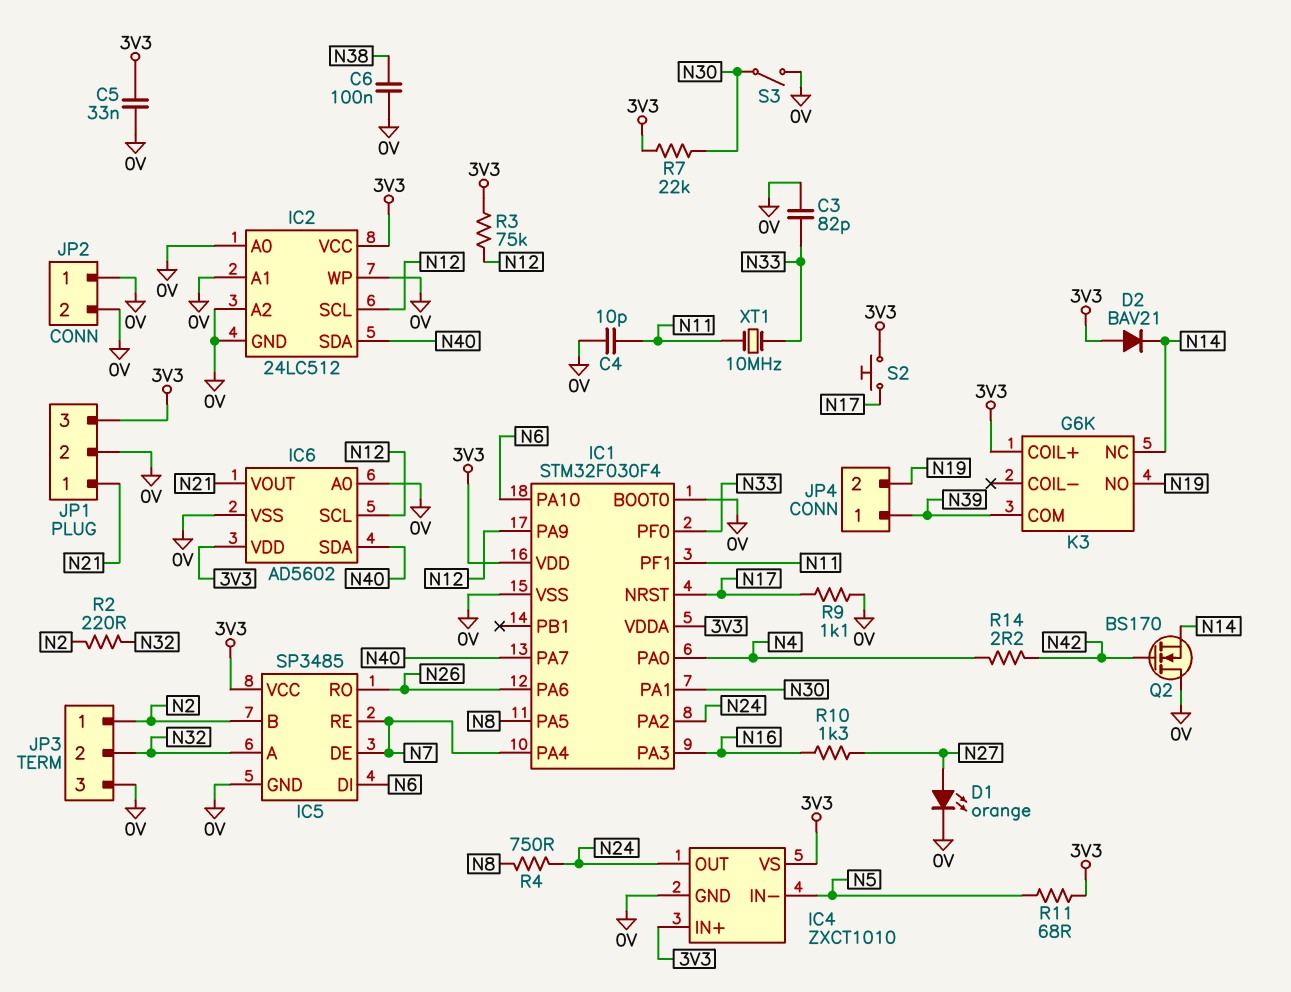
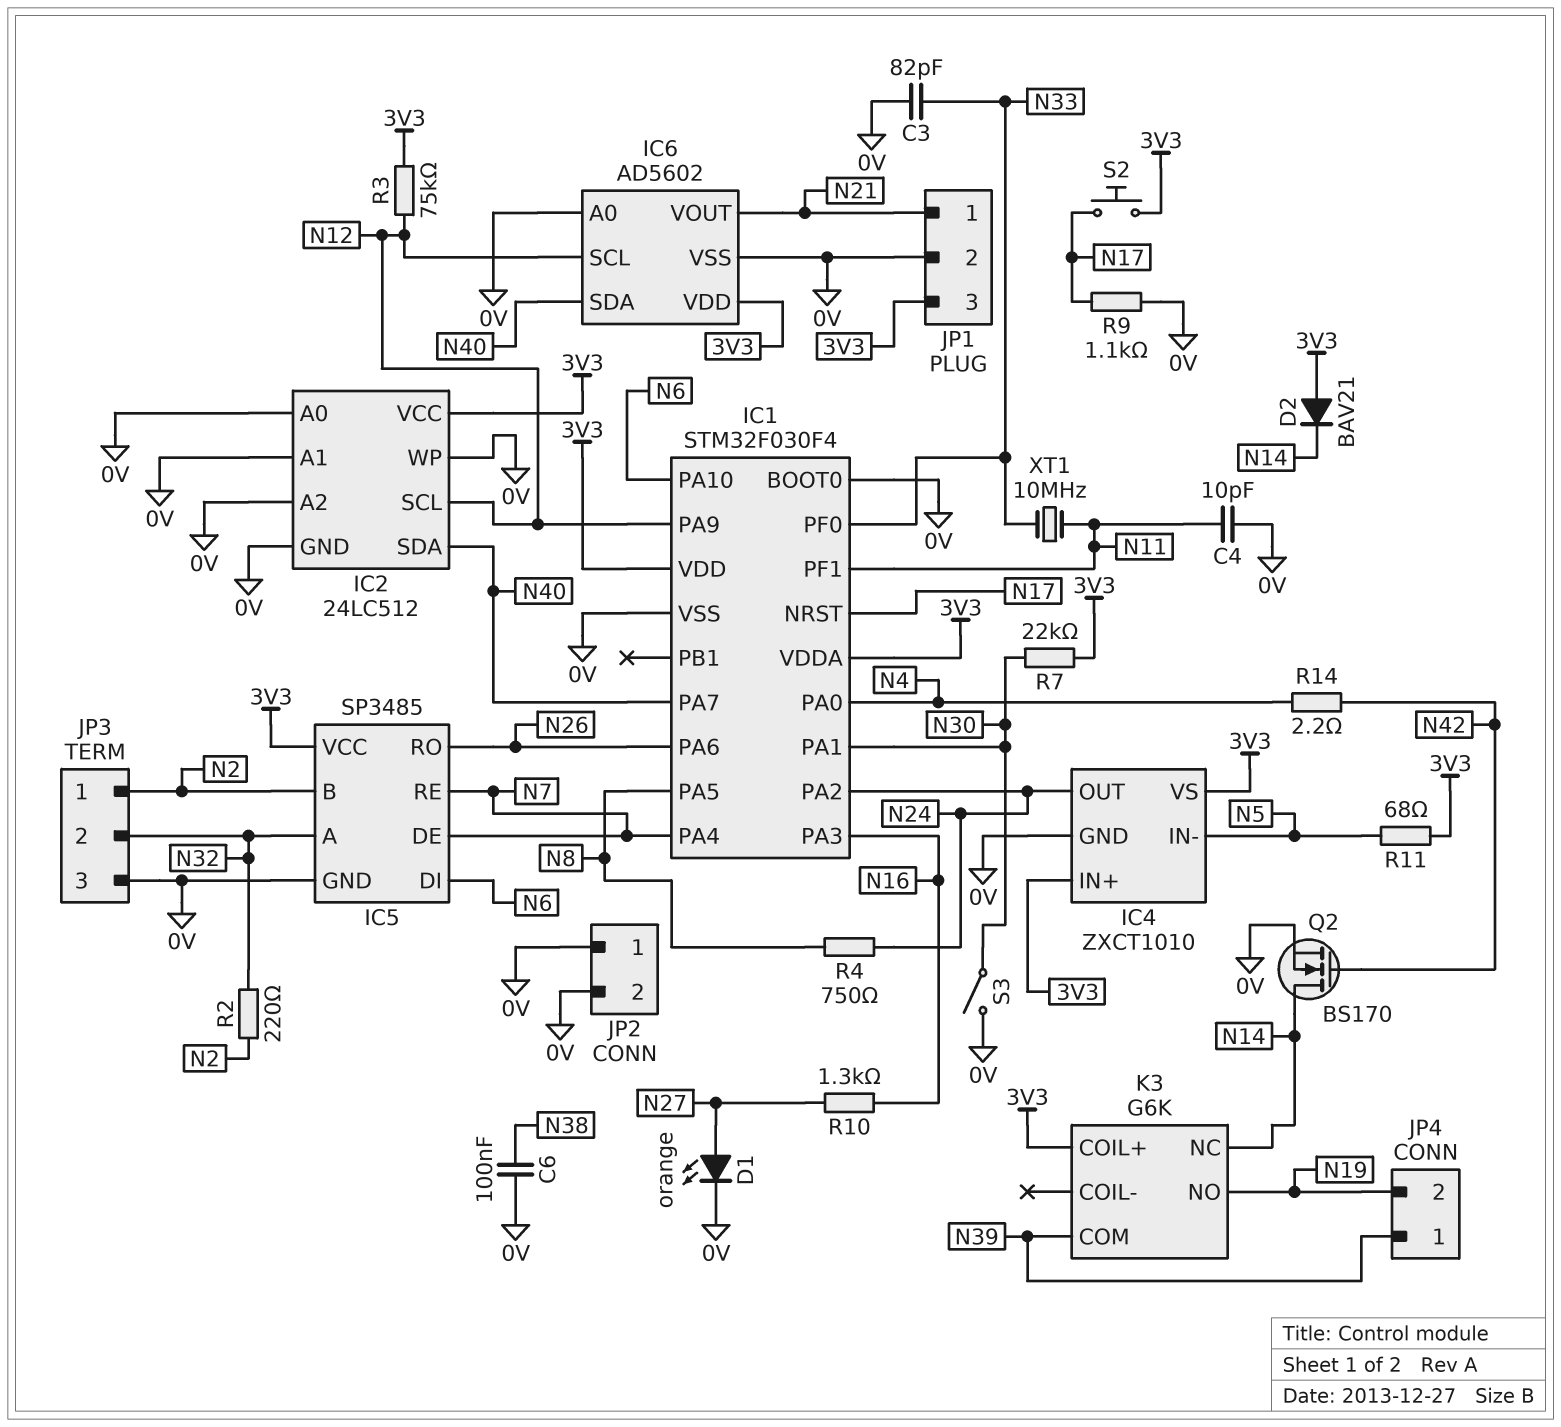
C5: 33nF (0V, 3V3) -> none
Q2: NMOS BS170 (G N42, D 0V, S N14) -> NMOS BS170 (G N42, D N14, S 0V)

